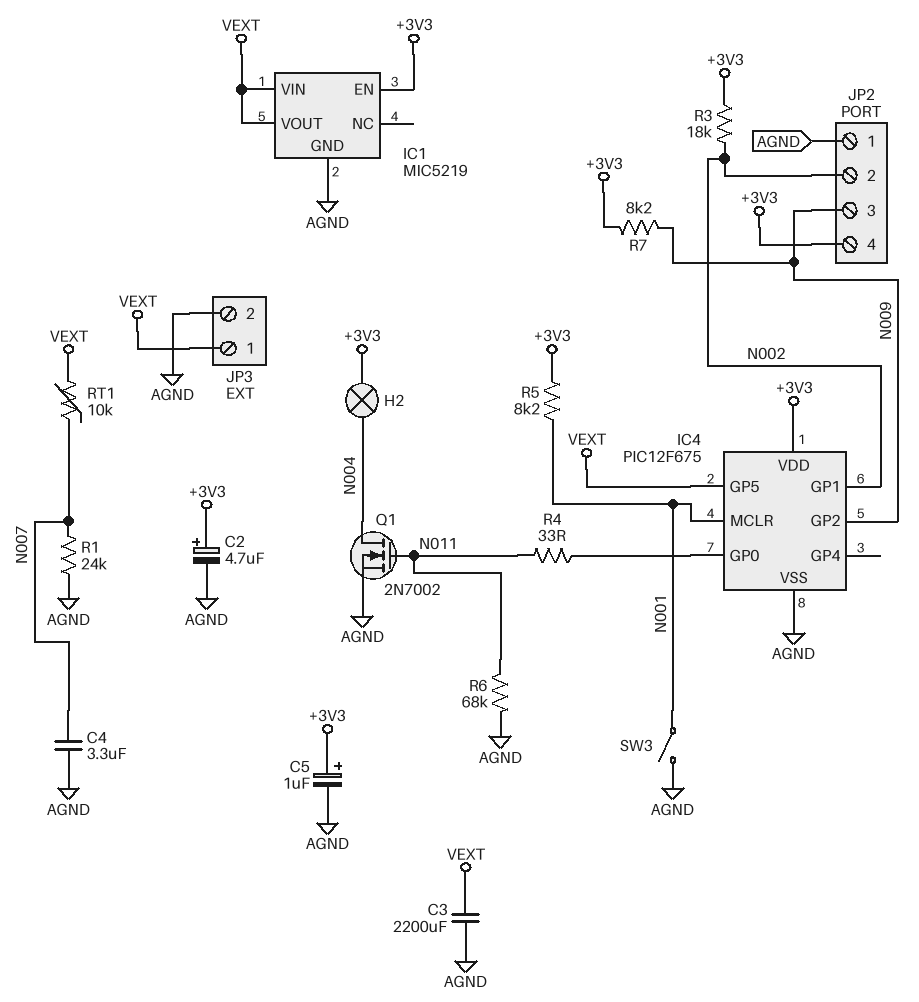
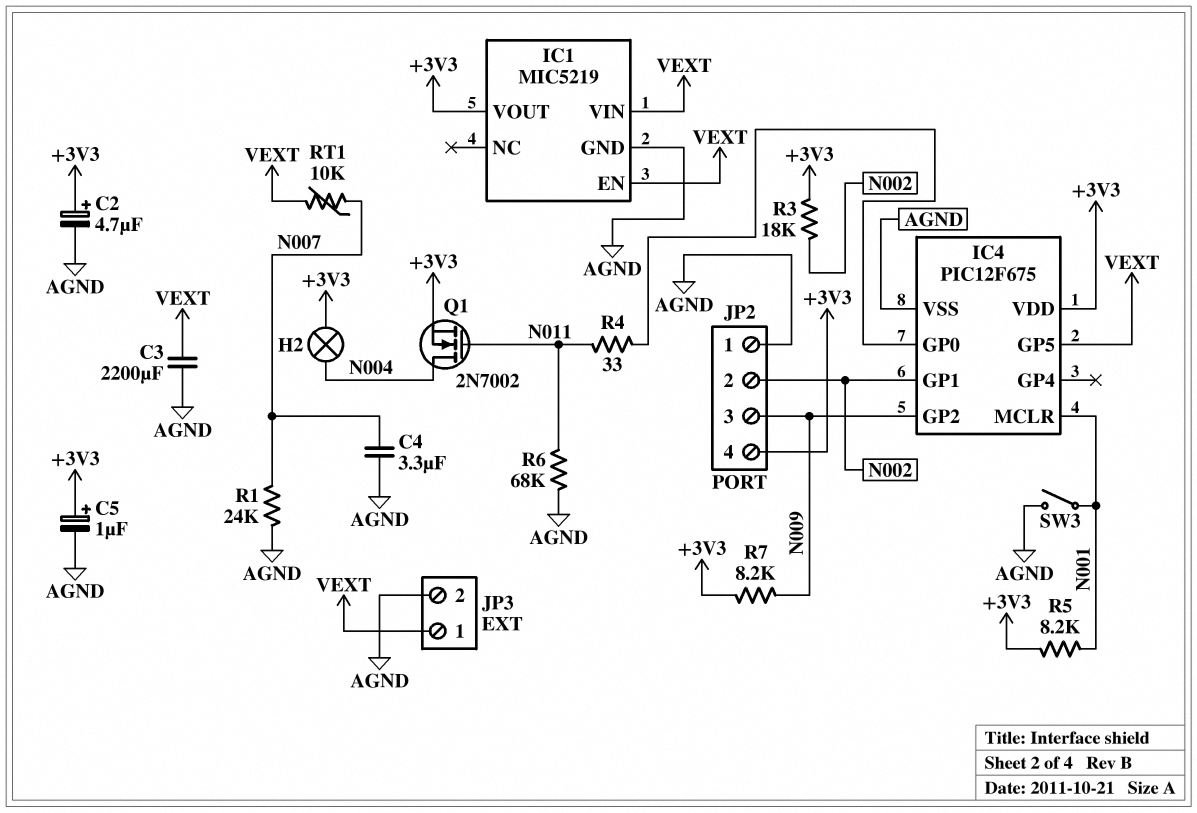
IC1 pin EN: +3V3 -> VEXT
IC1 pin VOUT: VEXT -> +3V3
Q1: NMOS 2N7002 (G N011, D N004, S AGND) -> NMOS 2N7002 (G N011, D N004, S +3V3)

